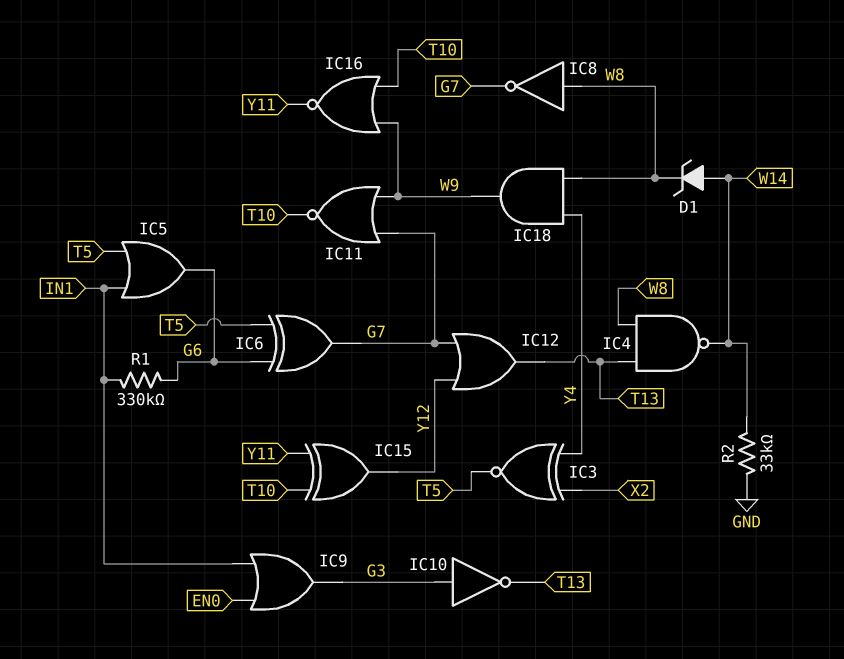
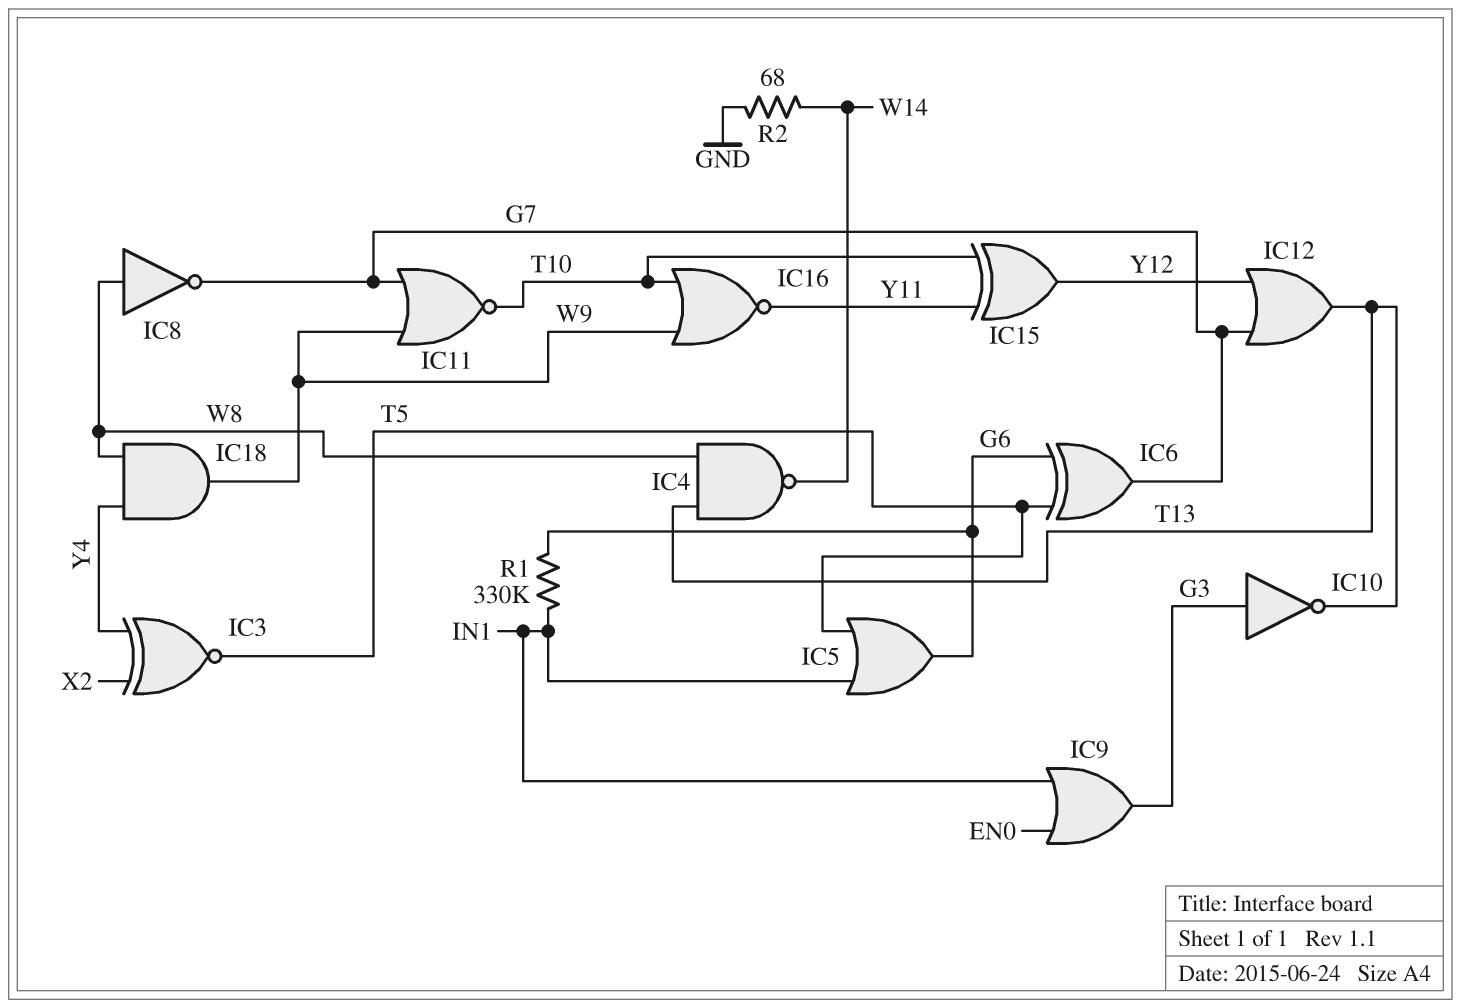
D1: zener (A W14, K W8) -> none
R2: 33k (GND, W14) -> 68 (GND, W14)

